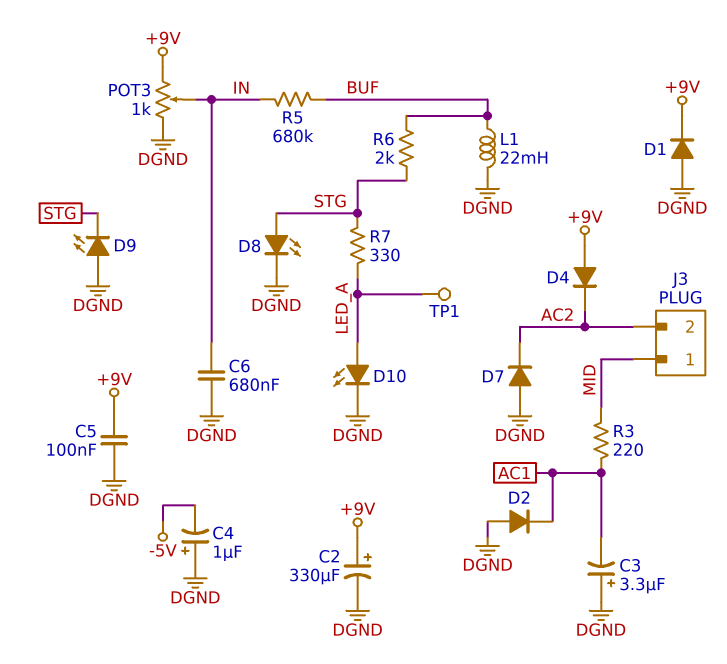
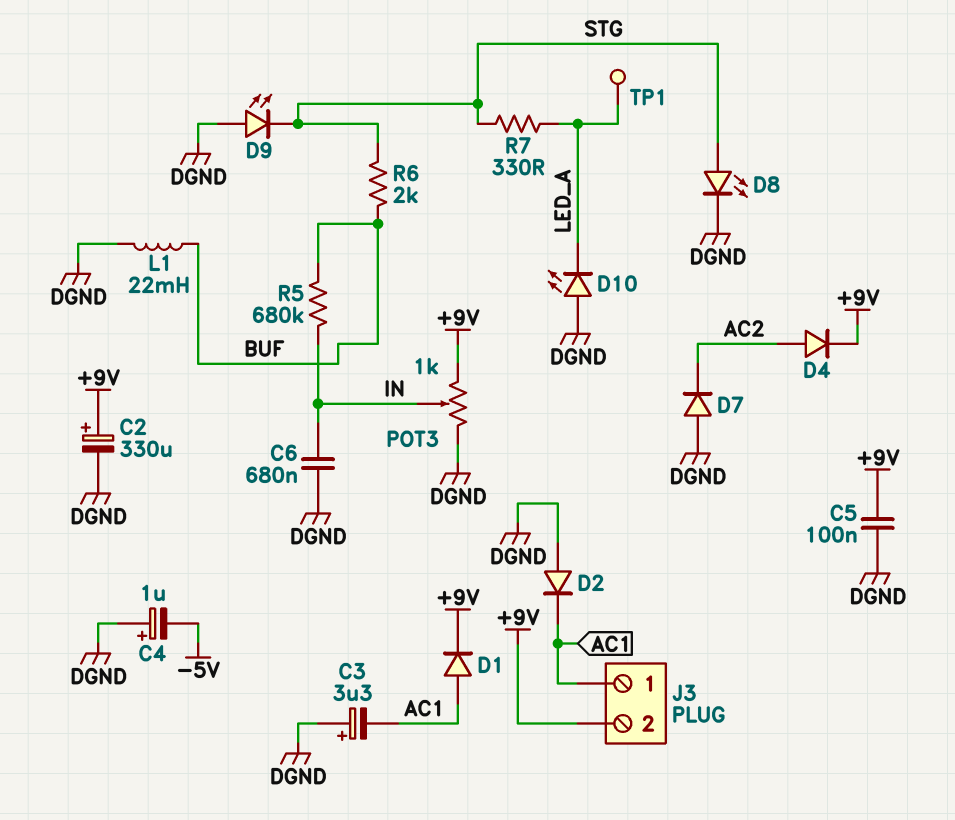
D1: diode (A DGND, K +9V) -> diode (A AC1, K +9V)
D4: diode (A +9V, K AC2) -> diode (A AC2, K +9V)
D10: LED (A LED_A, K DGND) -> LED (A DGND, K LED_A)
J3 pin 1: MID -> AC1
J3 pin 2: AC2 -> +9V
R3: 220 (AC1, MID) -> none

